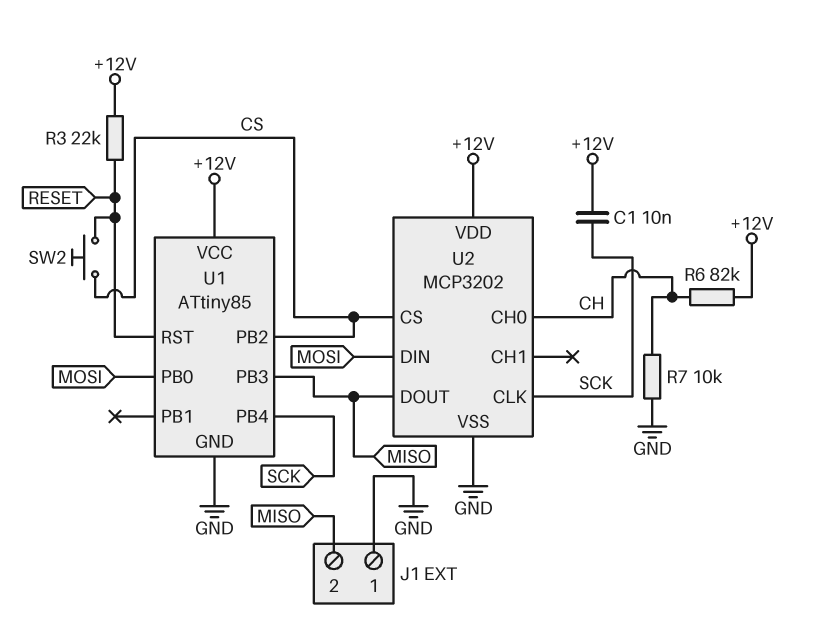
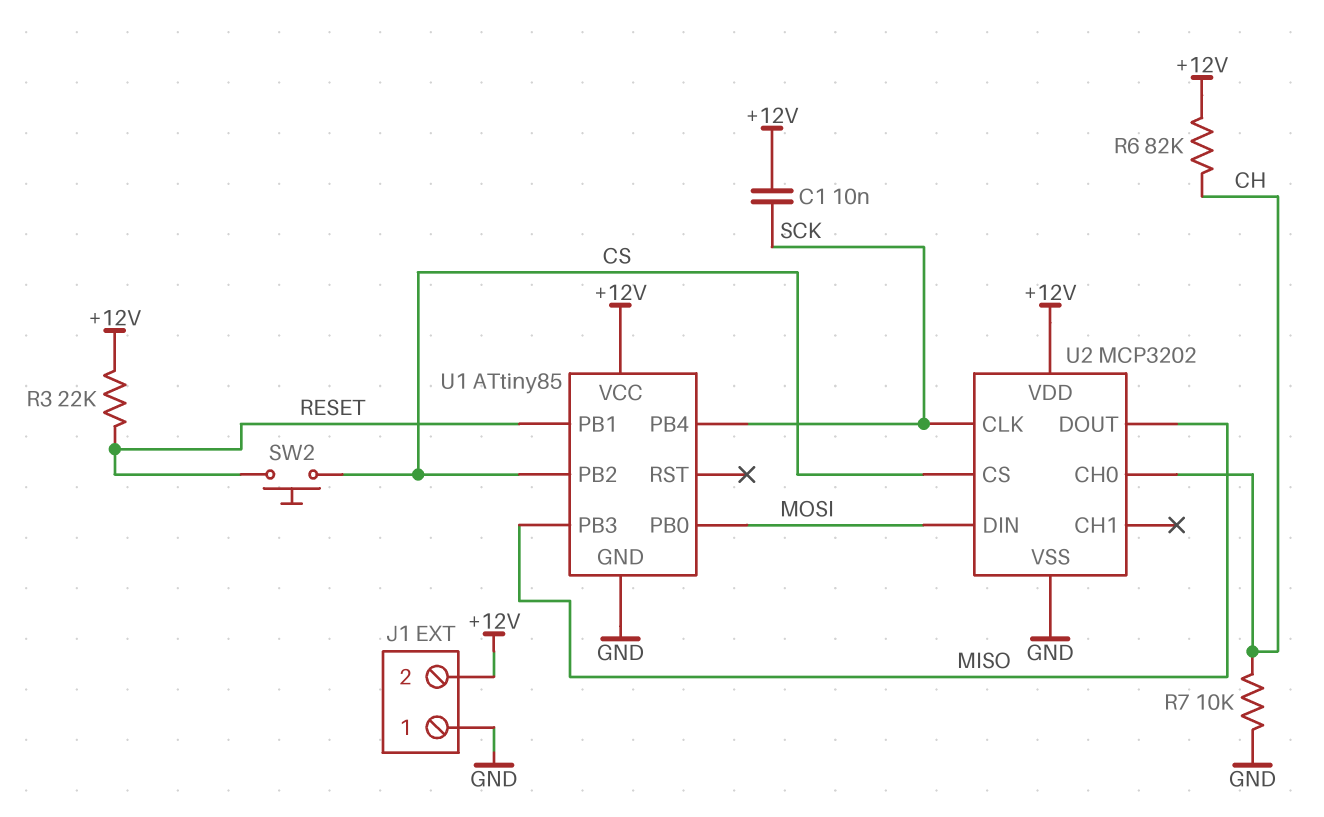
J1 pin 2: MISO -> +12V
U1 pin PB1: none -> RESET
U1 pin RST: RESET -> none

